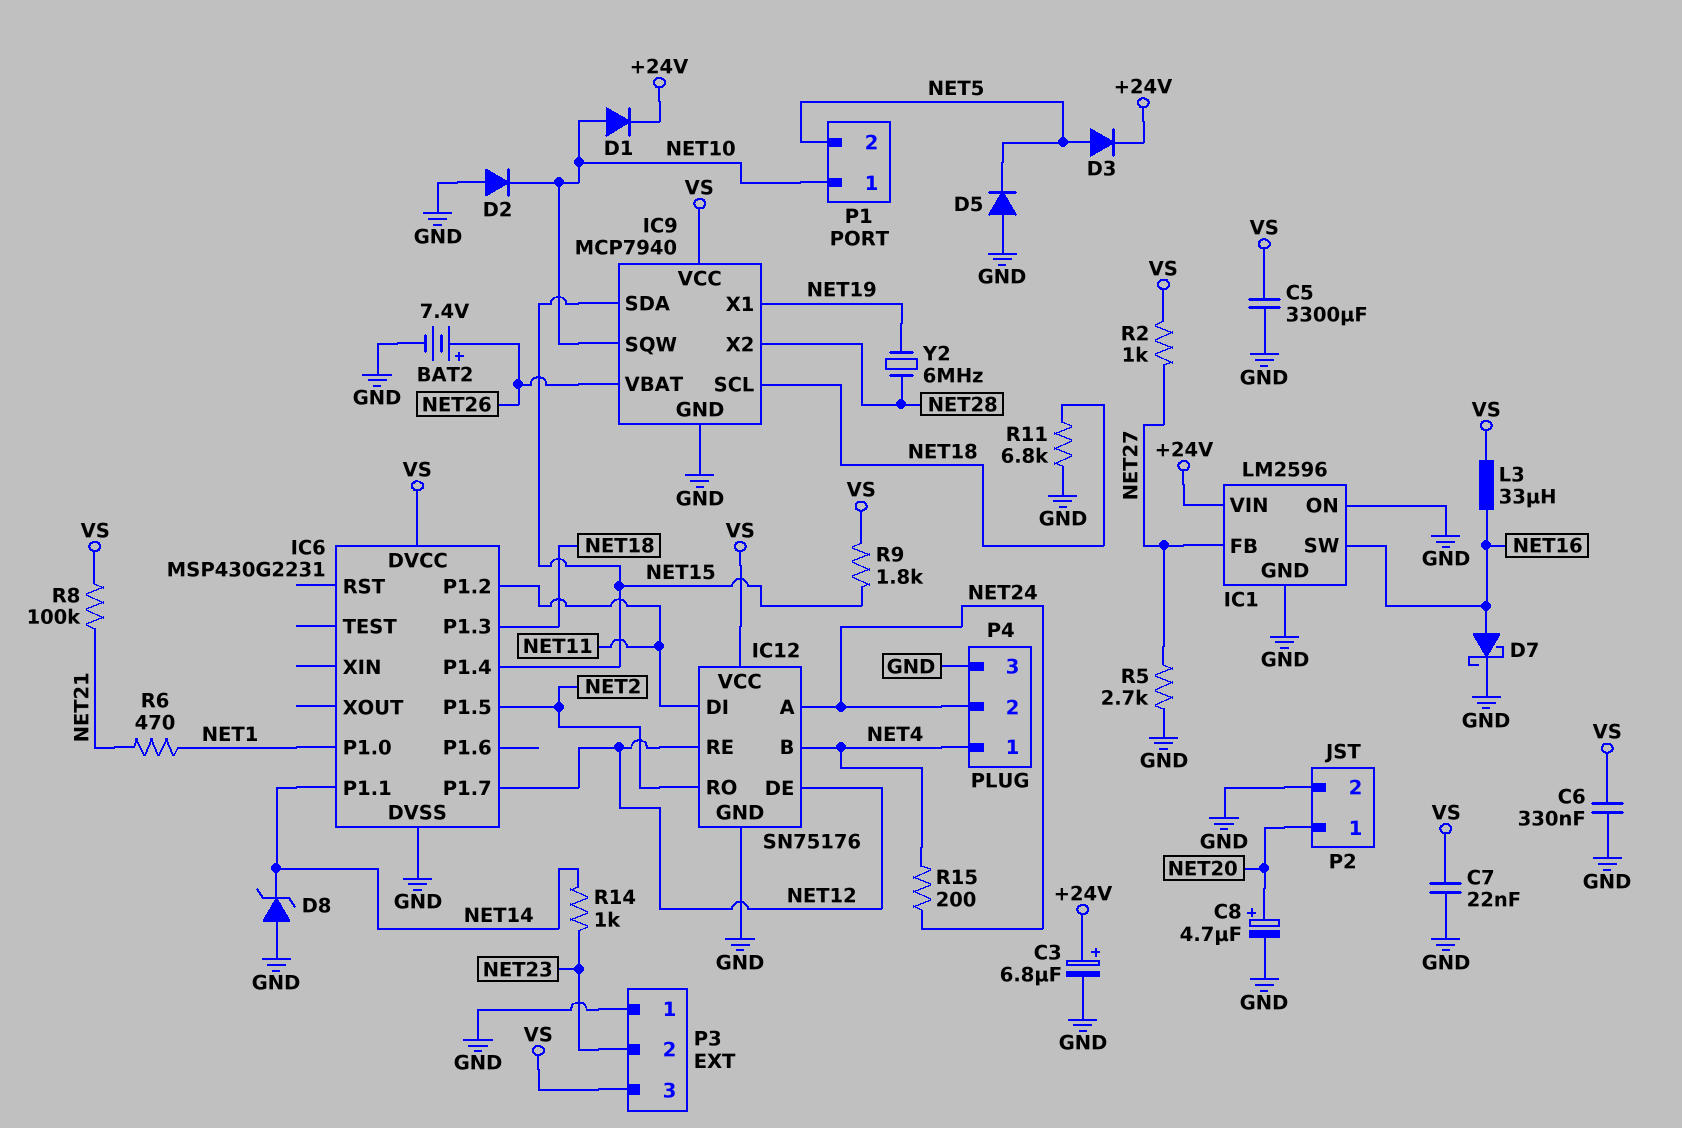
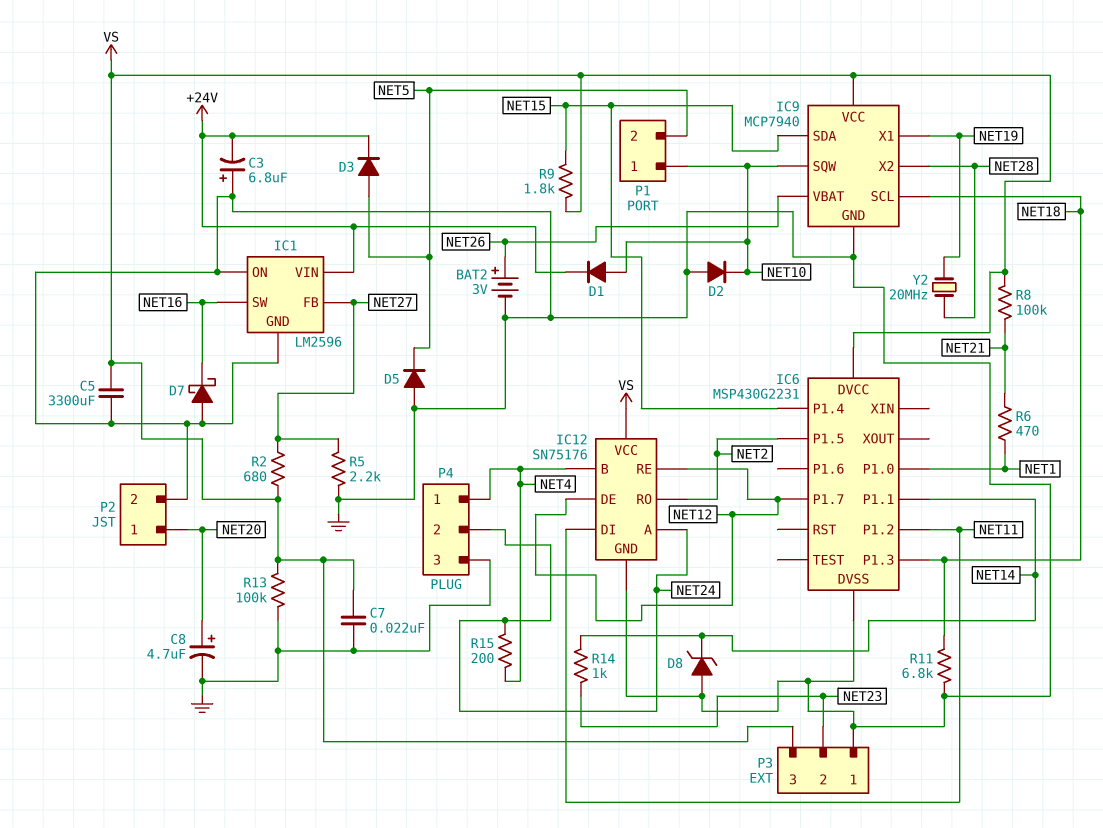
BAT2: 7.4V (plus NET26, minus GND) -> 3V (plus NET26, minus GND)
C3: 6.8uF (plus +24V, minus GND) -> 6.8uF (plus GND, minus +24V)
C6: 330nF (GND, VS) -> none
D7: schottky (A NET16, K GND) -> schottky (A GND, K NET16)
L3: 33uH (NET16, VS) -> none
R2: 1k (NET27, VS) -> 680 (NET27, VS)
R5: 2.7k (GND, NET27) -> 2.2k (GND, NET27)
R13: none -> 100k (GND, VS)
Y2: 6MHz (NET19, NET28) -> 20MHz (NET19, NET28)

